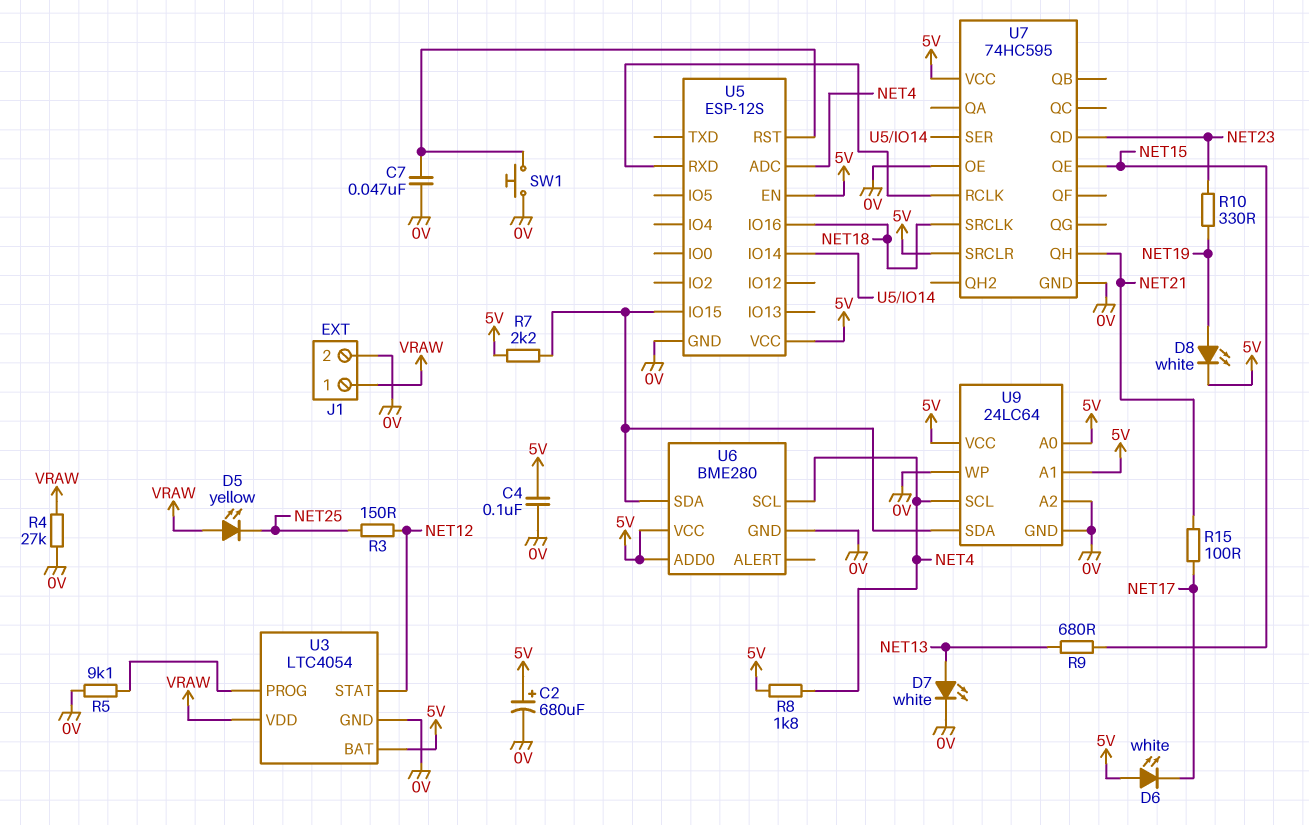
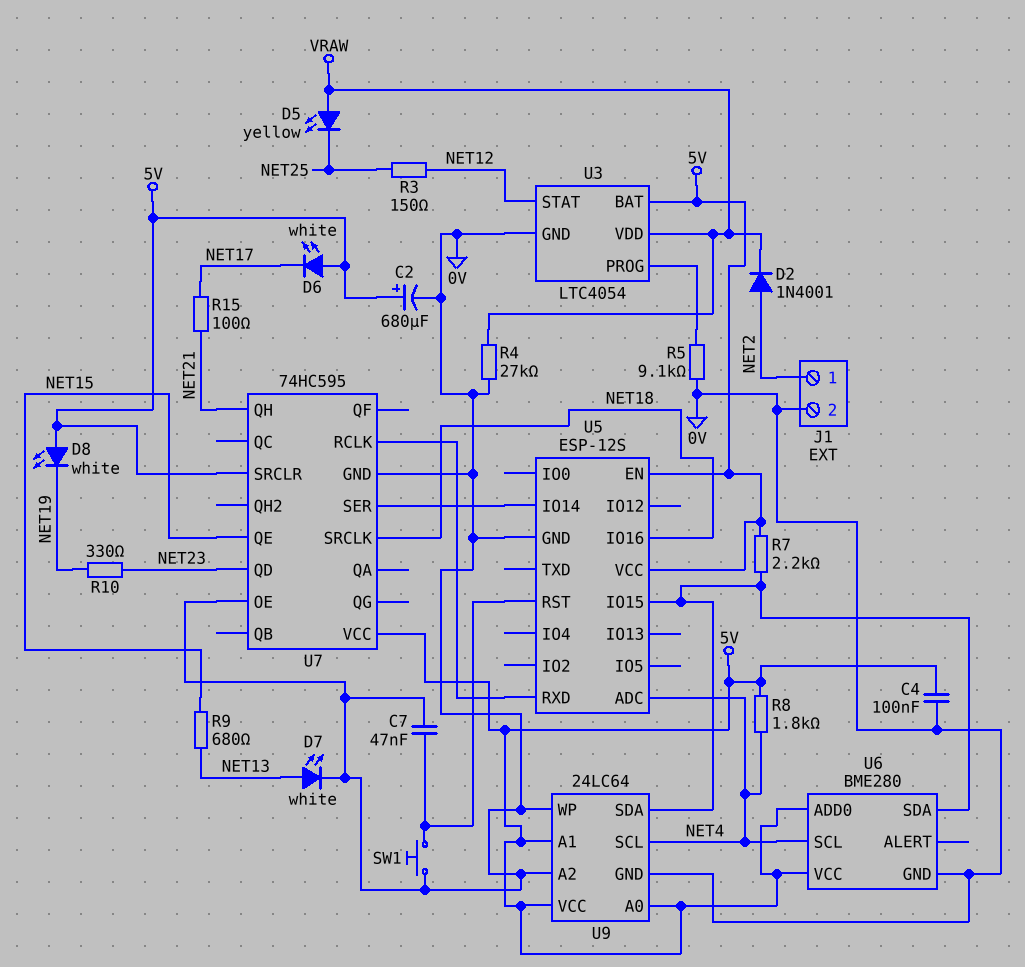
D2: none -> diode 1N4001 (A NET2, K VRAW)
D8: LED white (A NET19, K 5V) -> LED white (A 5V, K NET19)
J1 pin 1: VRAW -> NET2

